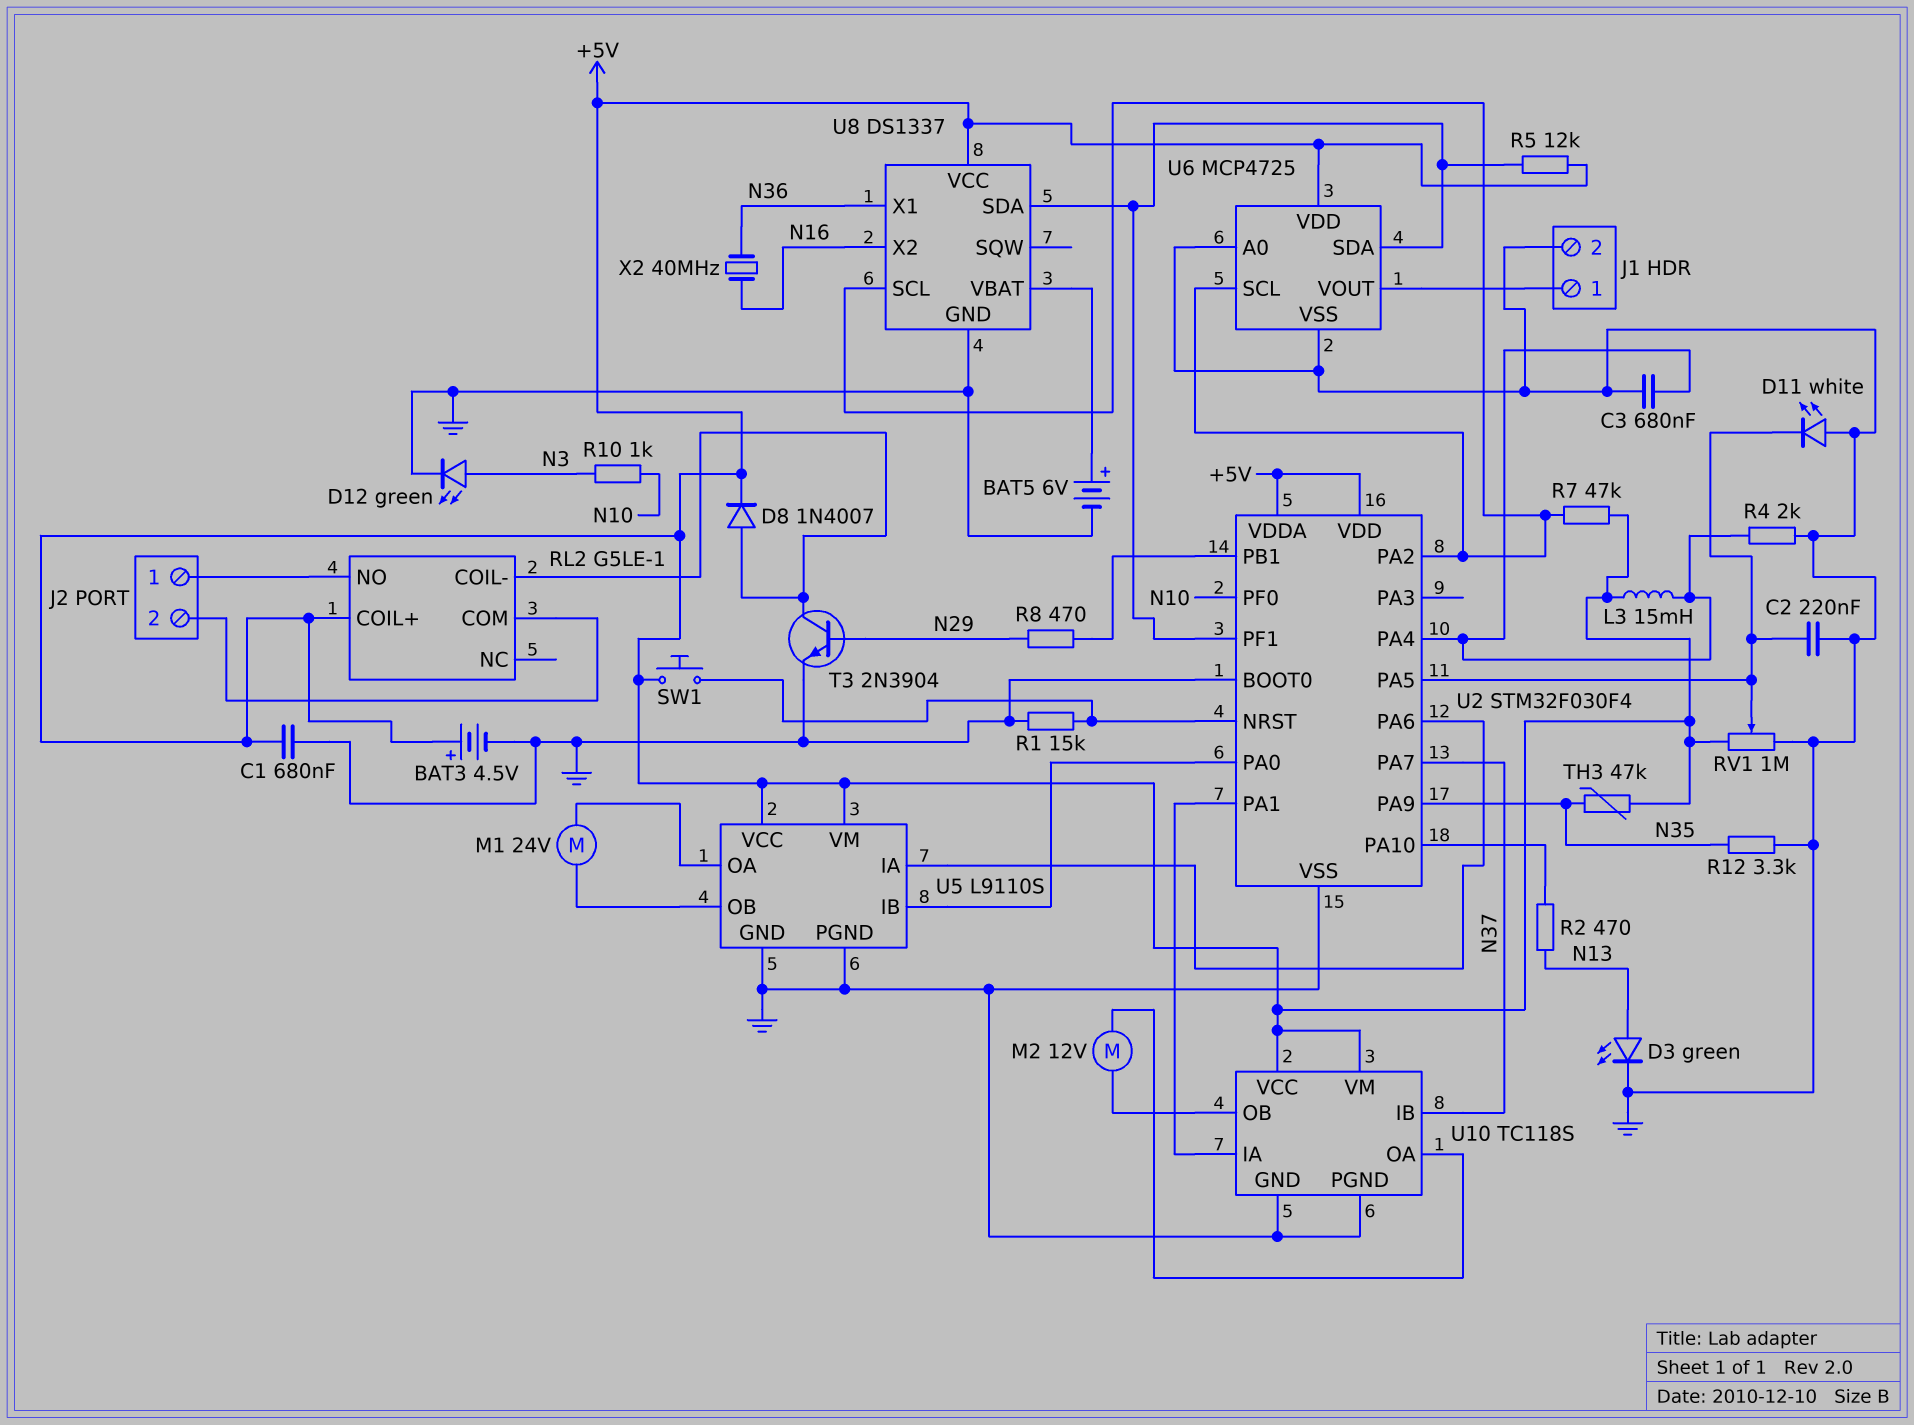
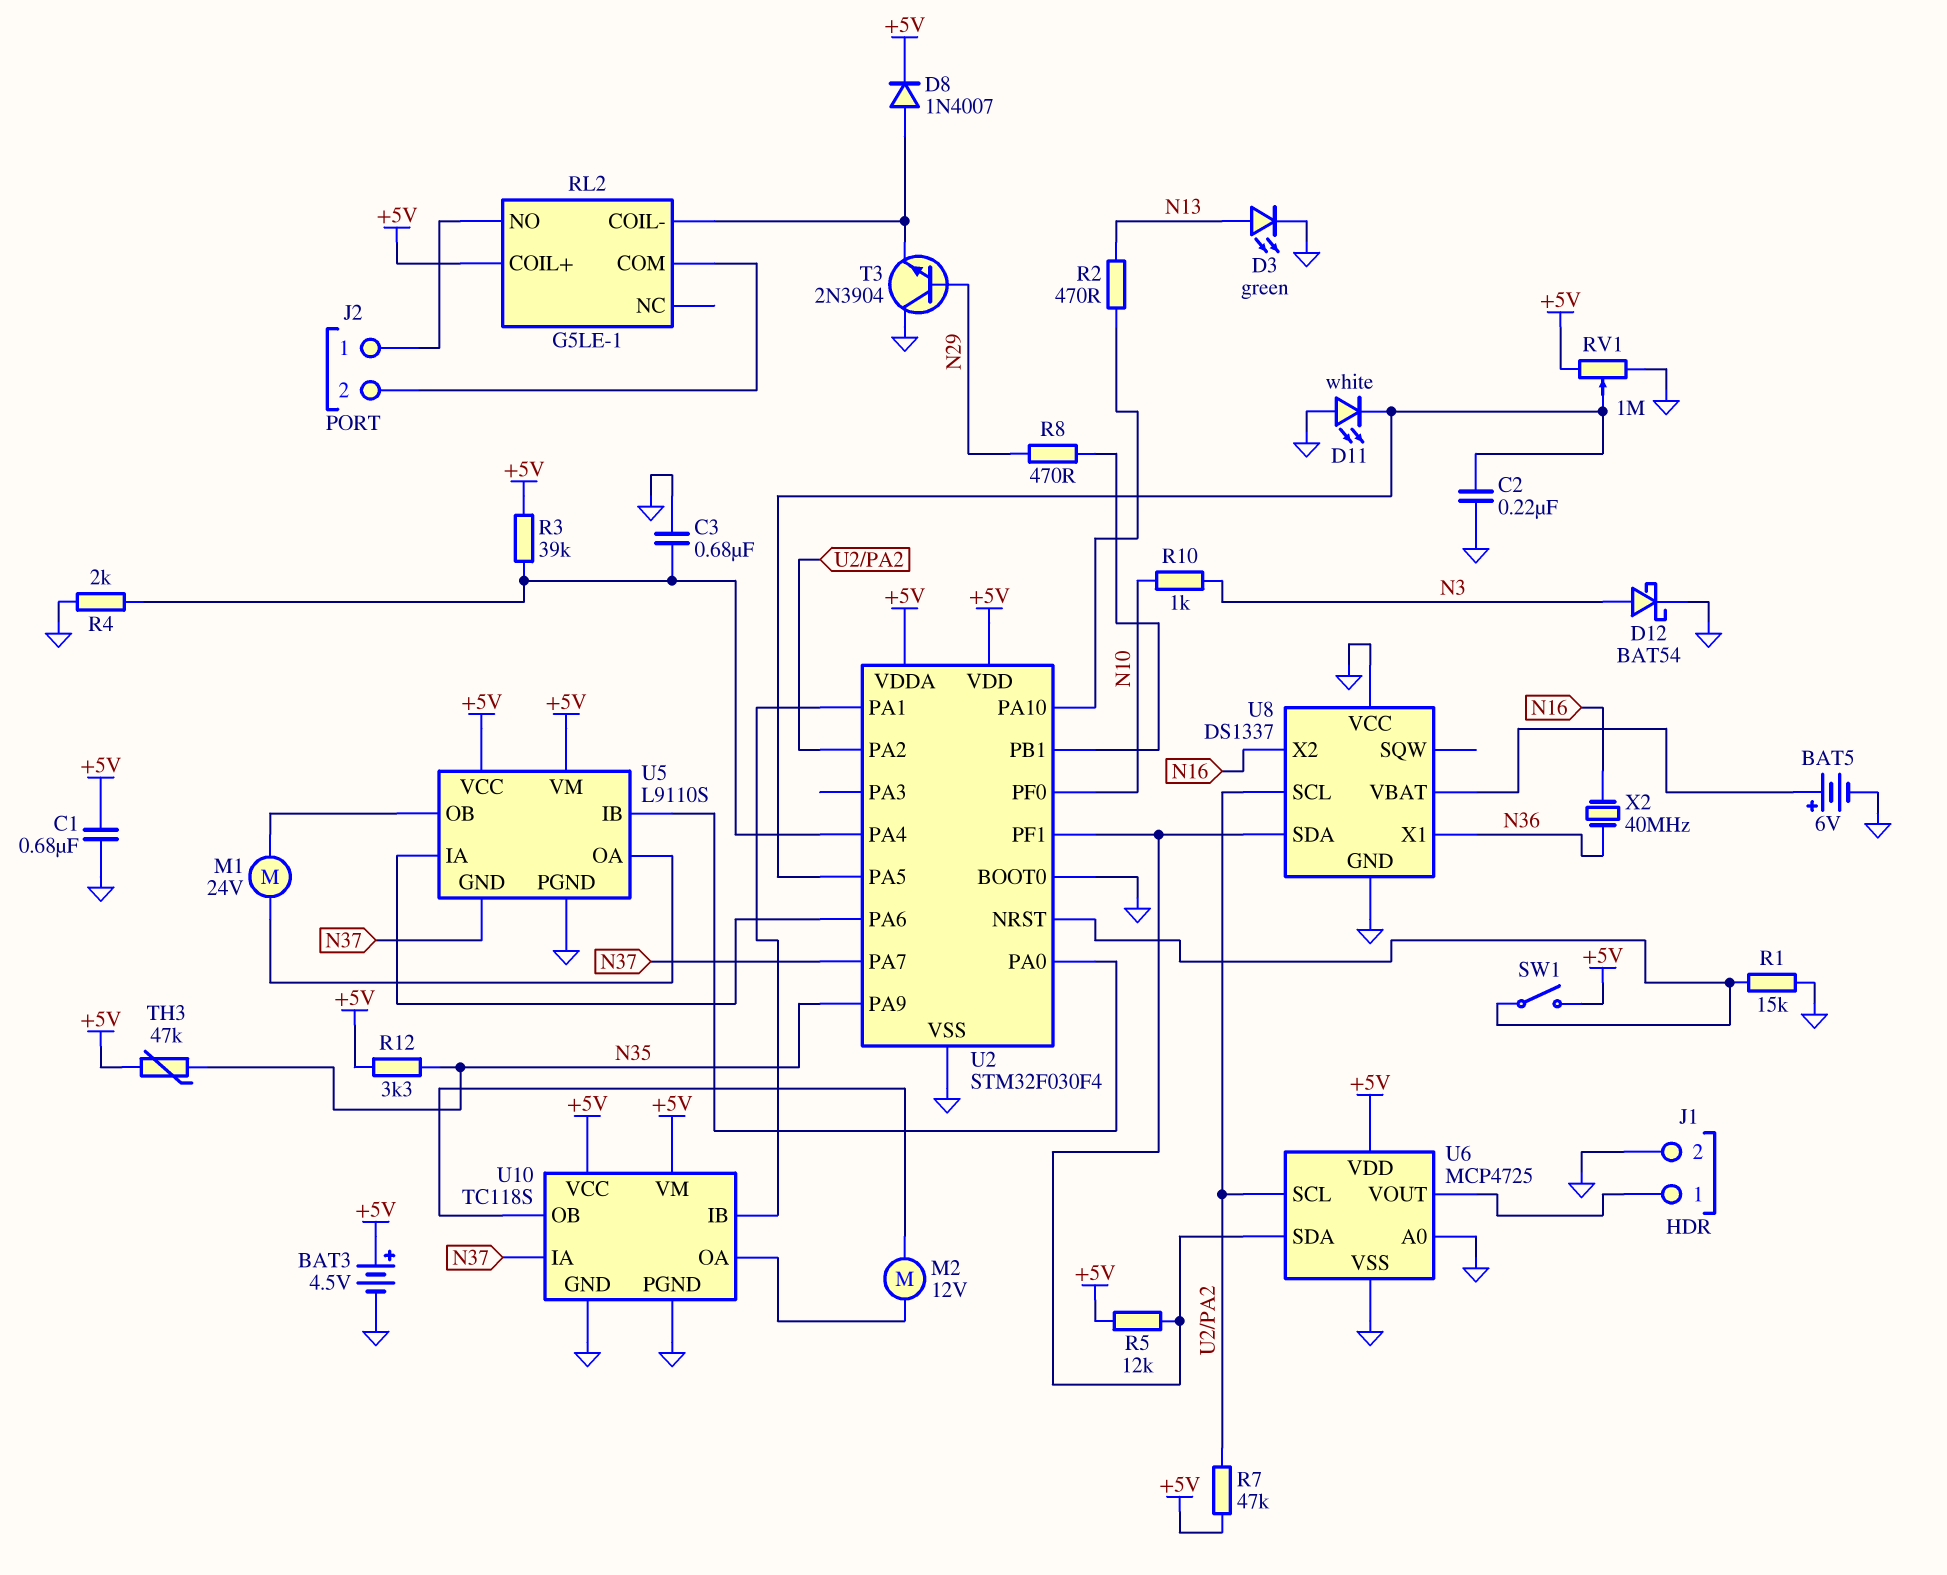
D12: LED green (A N3, K GND) -> schottky BAT54 (A N3, K GND)
L3: 15mH (+5V, U2/PA4) -> none
R3: none -> 39k (+5V, U2/PA4)
R12: 3.3k (GND, N35) -> 3.3k (+5V, N35)
SW1: button (+5V, U2/NRST) -> switch (+5V, U2/NRST)
T3: NPN 2N3904 (B N29, C RL2/COIL-, E GND) -> NPN 2N3904 (B N29, C GND, E RL2/COIL-)
U5 pin GND: GND -> N37
U8 pin VCC: +5V -> GND
U10 pin IA: U2/PA1 -> N37
U10 pin IB: N37 -> U2/PA1

